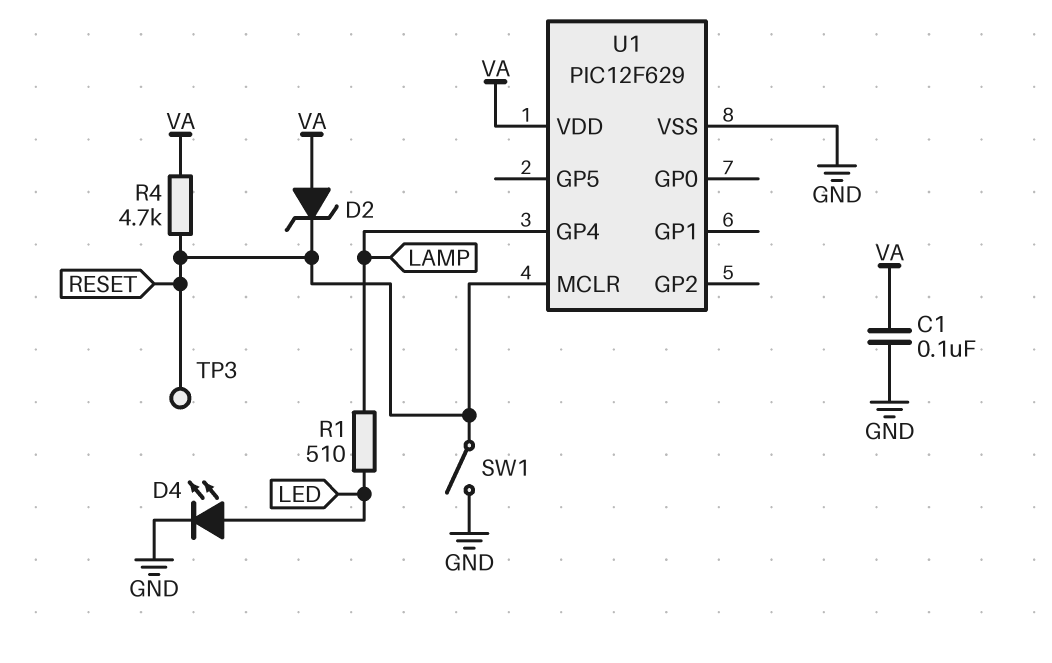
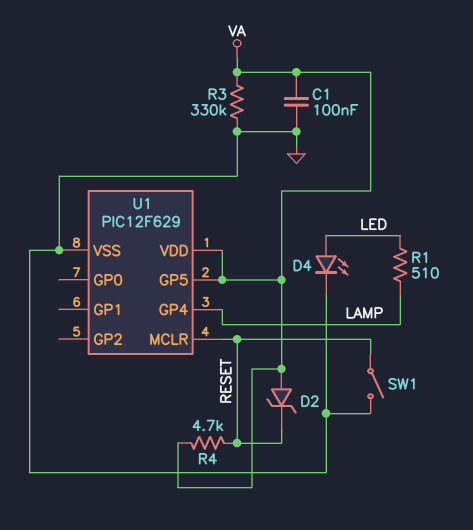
R3: none -> 330k (GND, VA)
TP3: test point (RESET) -> none
U1 pin GP5: none -> VA

